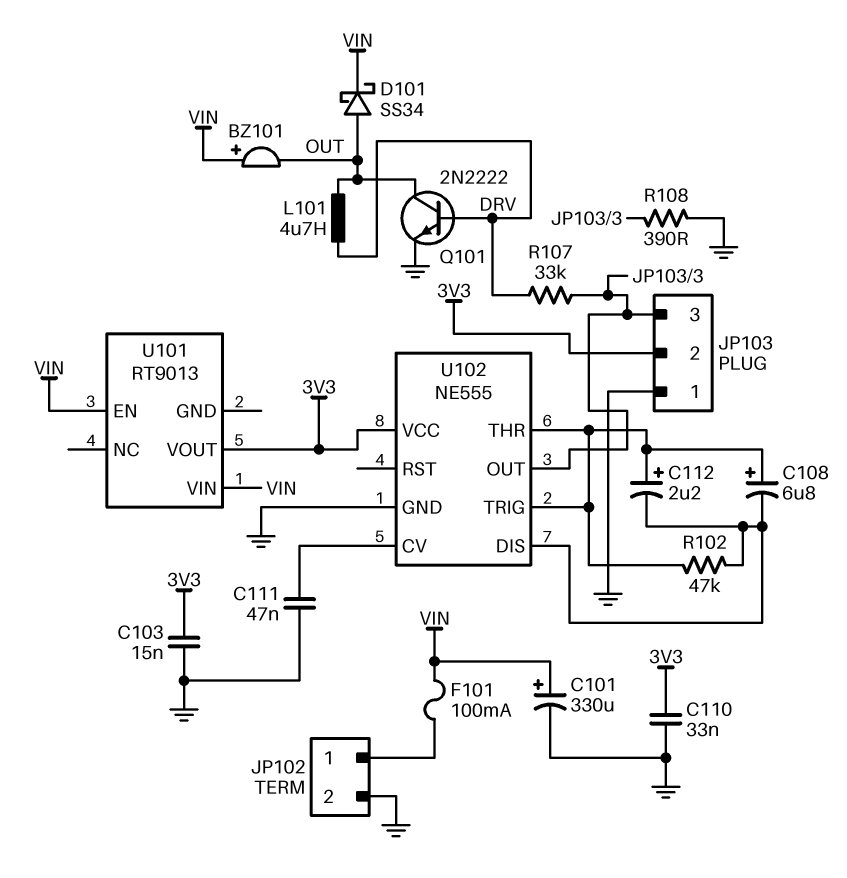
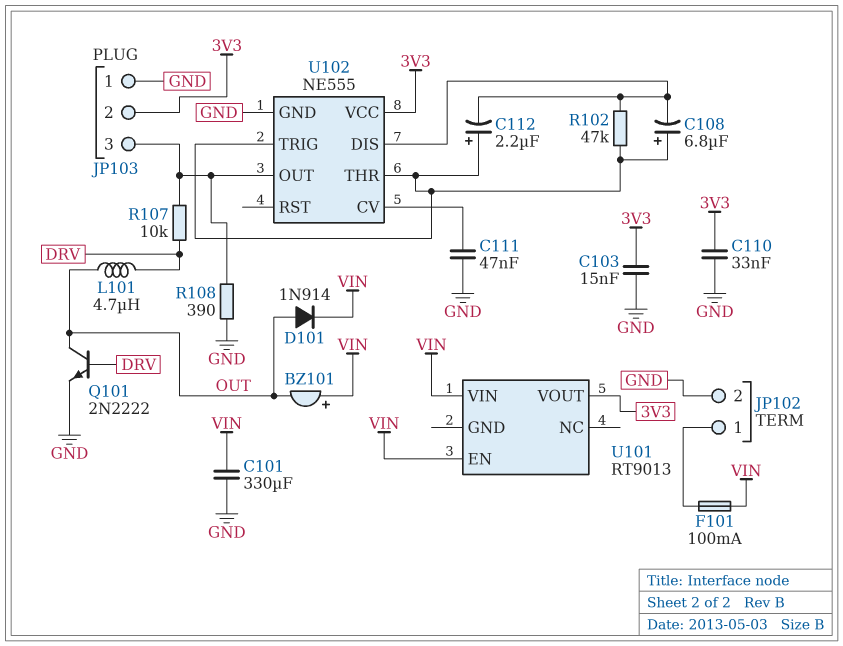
C101: 330uF (plus VIN, minus GND) -> 330uF (GND, VIN)
D101: schottky SS34 (A OUT, K VIN) -> diode 1N914 (A OUT, K VIN)
R107: 33k (DRV, JP103/3) -> 10k (DRV, JP103/3)

